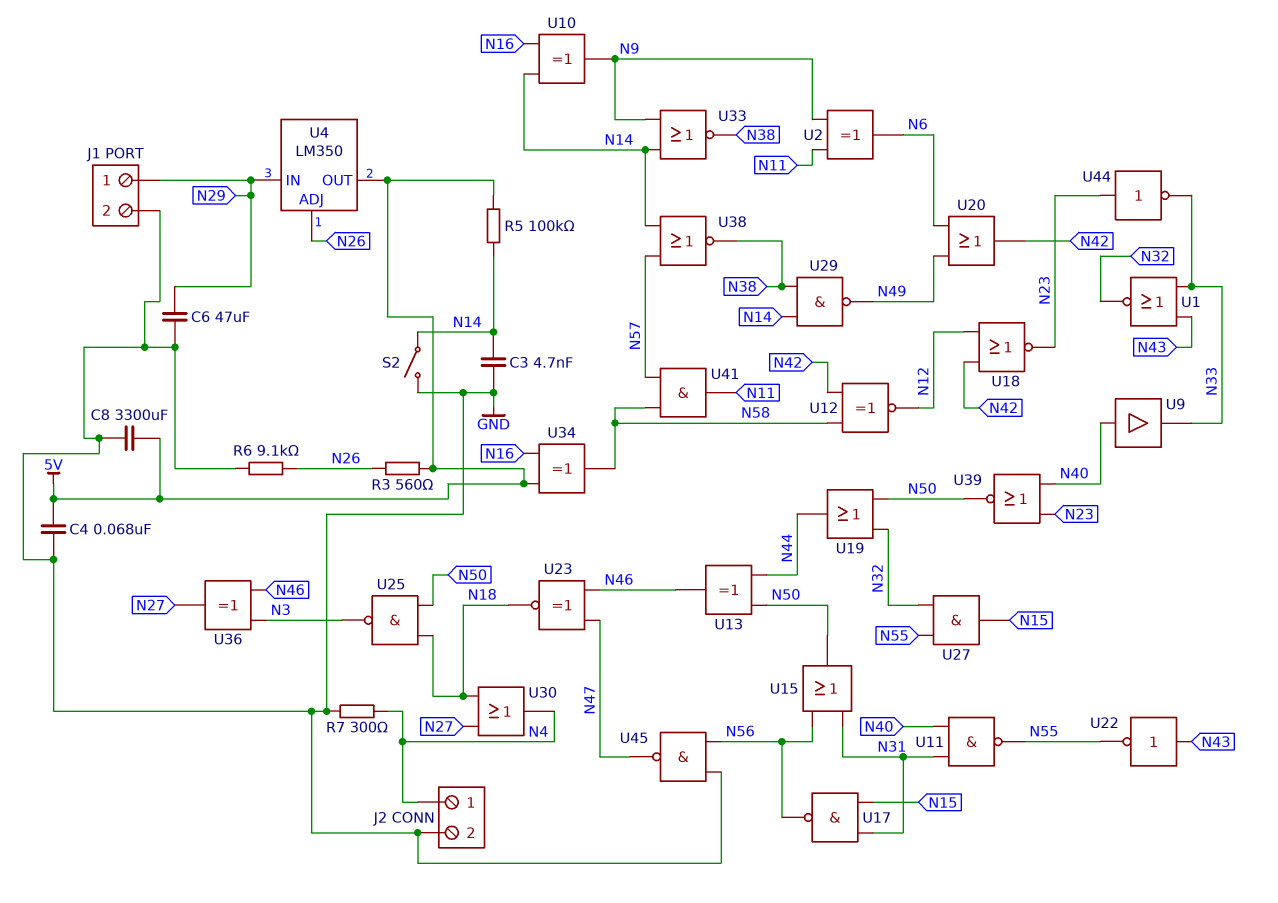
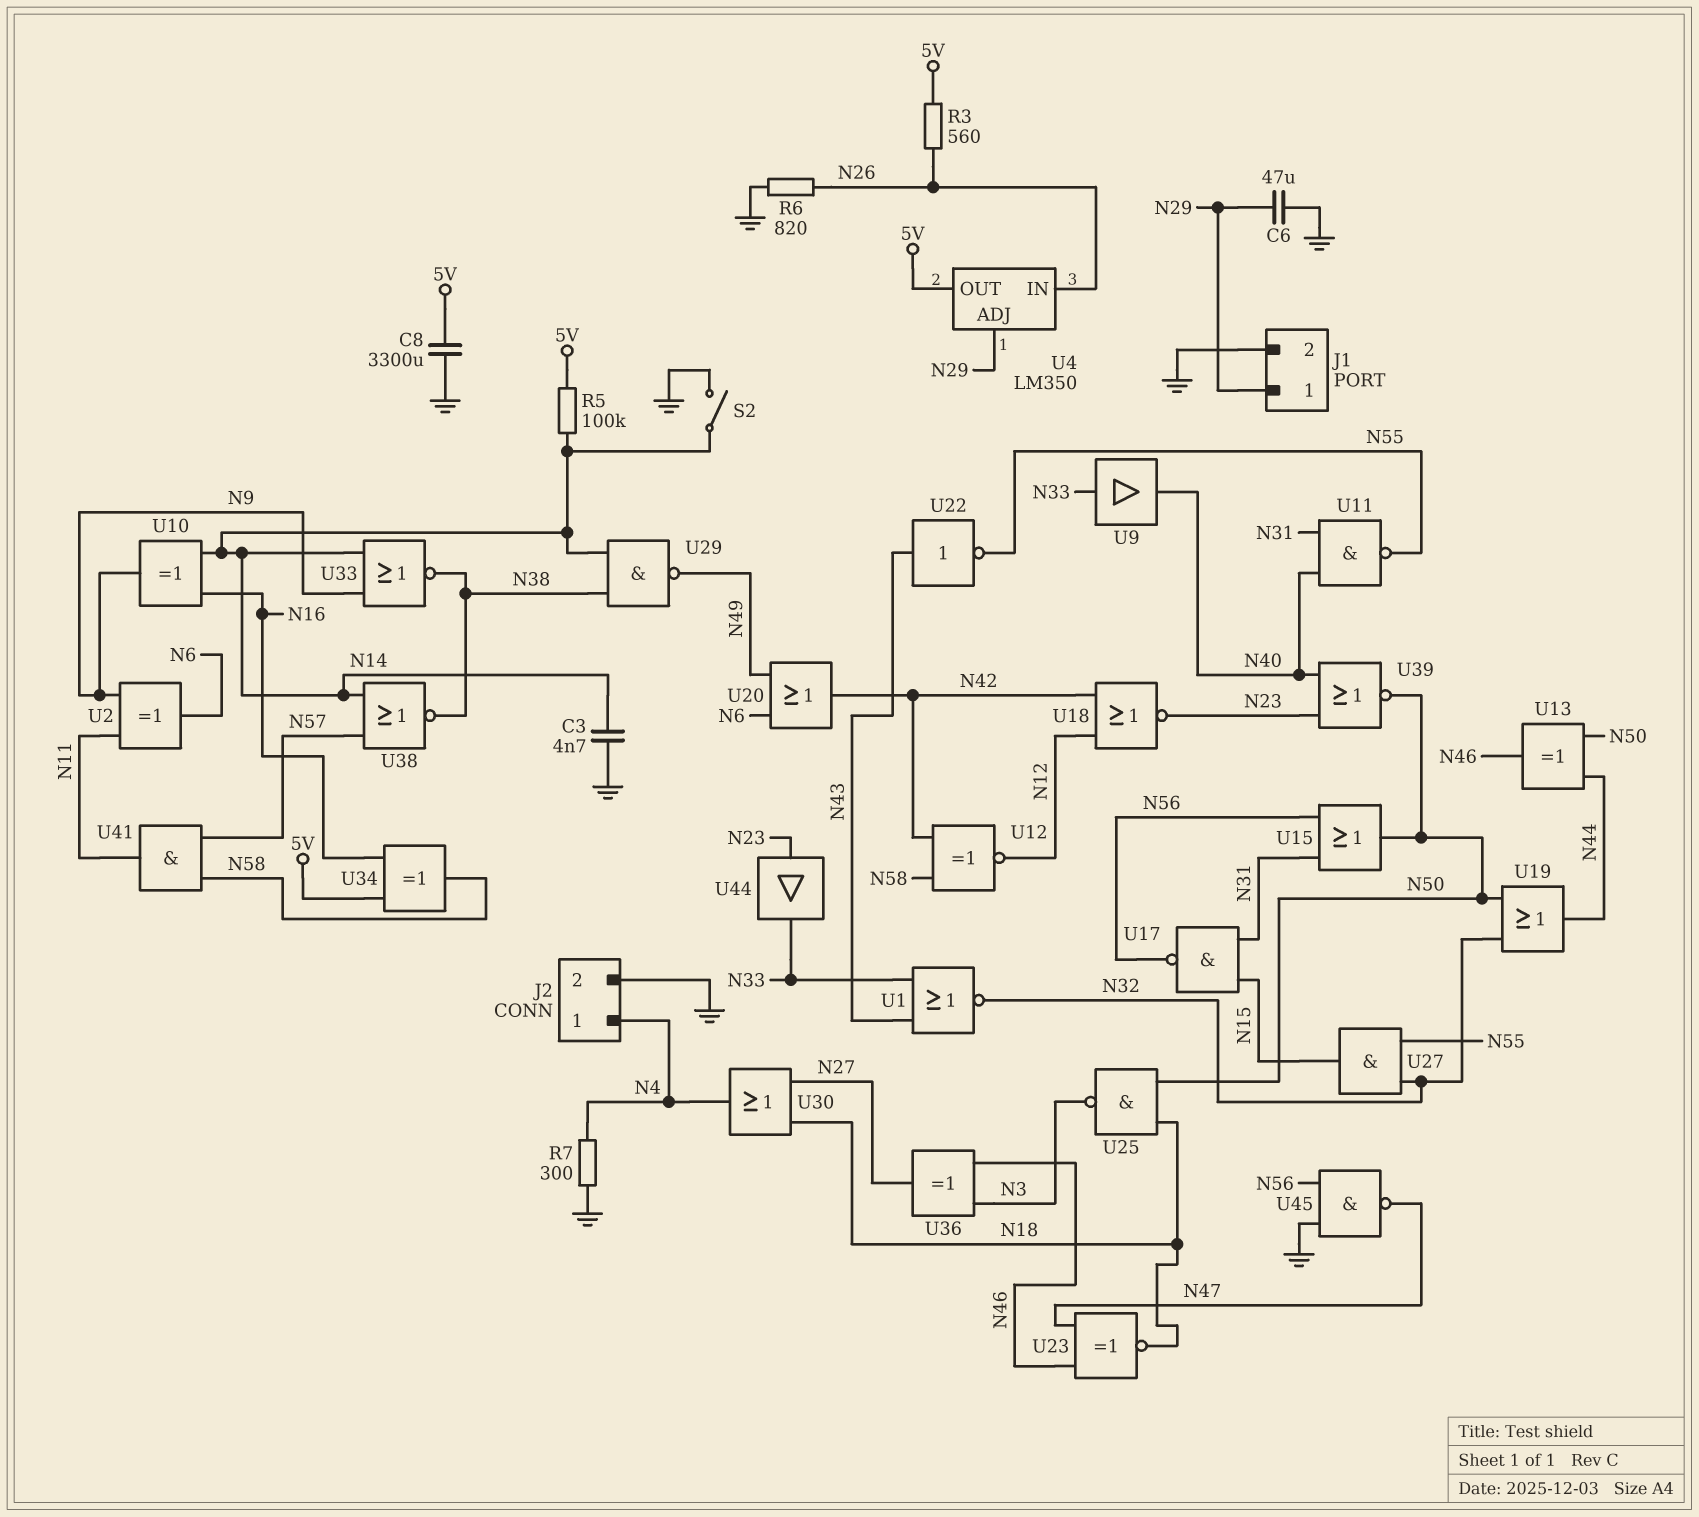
C4: 68nF (5V, GND) -> none
R6: 9.1k (GND, N26) -> 820 (GND, N26)
U4 pin ADJ: N26 -> N29
U4 pin IN: N29 -> N26
U9: buffer (in N40, out N33) -> buffer (in N33, out N40)
U44: NOT (in N23, out N33) -> buffer (in N23, out N33)

